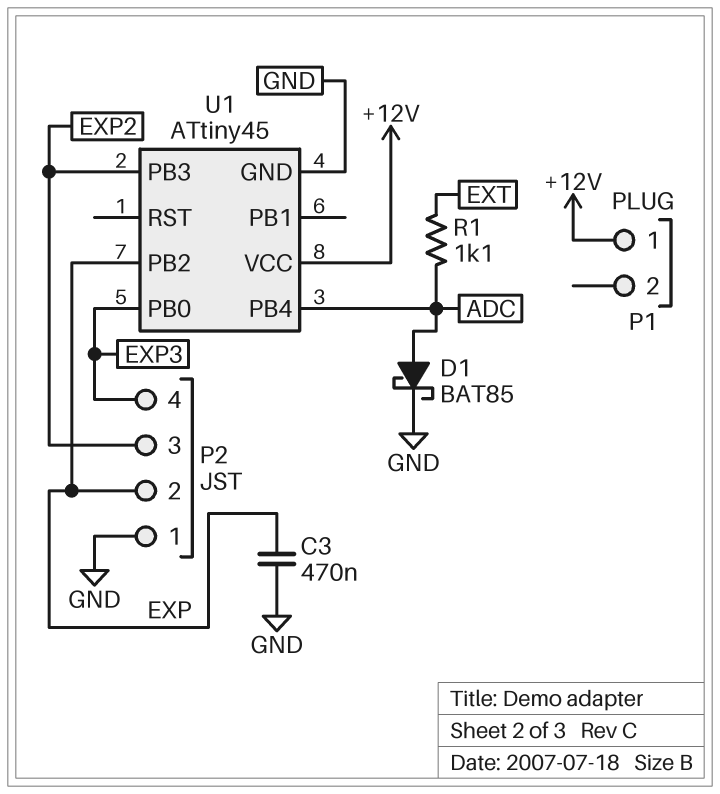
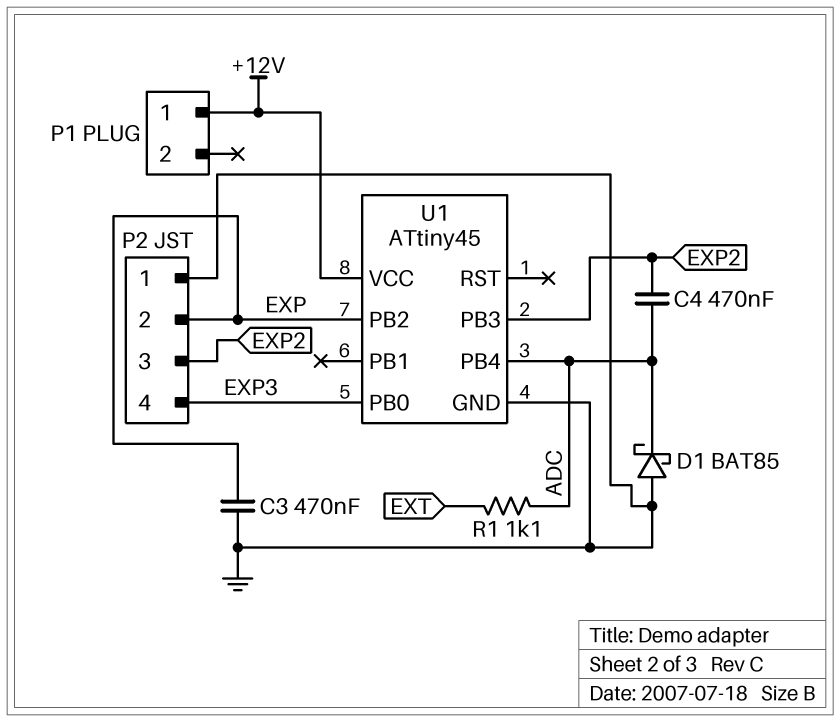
C4: none -> 470nF (ADC, EXP2)
D1: schottky BAT85 (A ADC, K GND) -> schottky BAT85 (A GND, K ADC)

